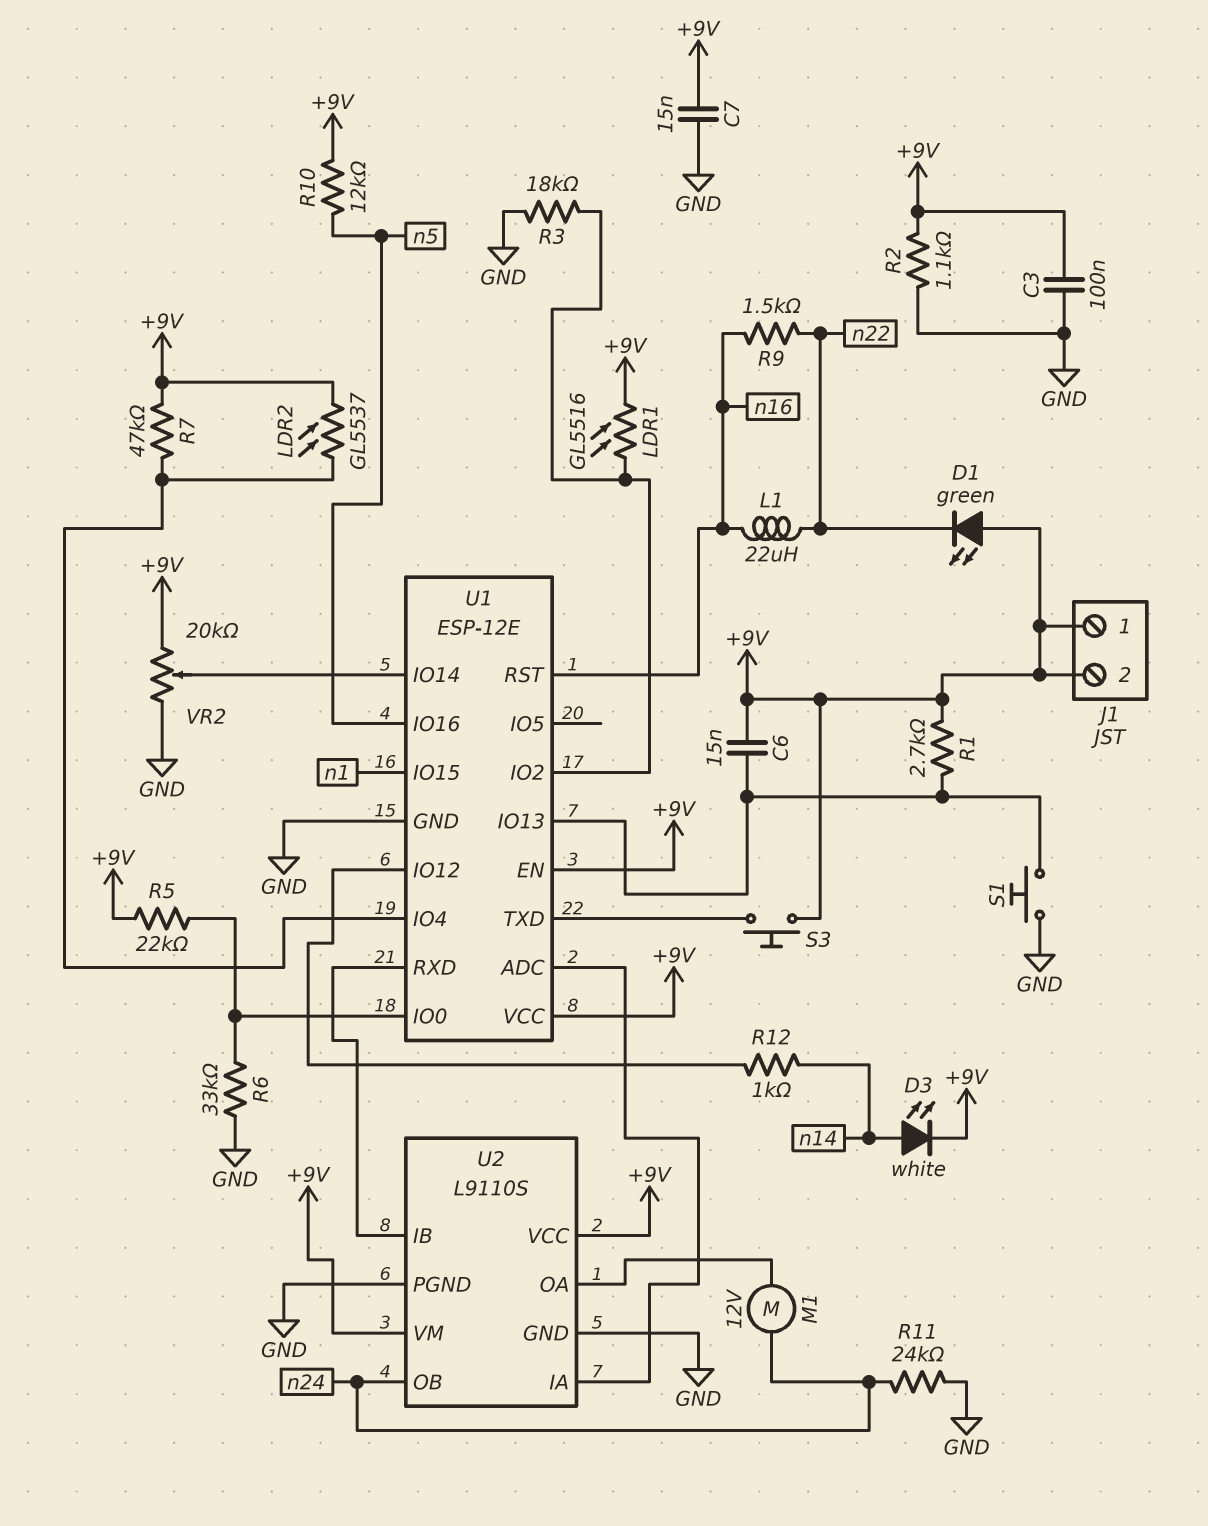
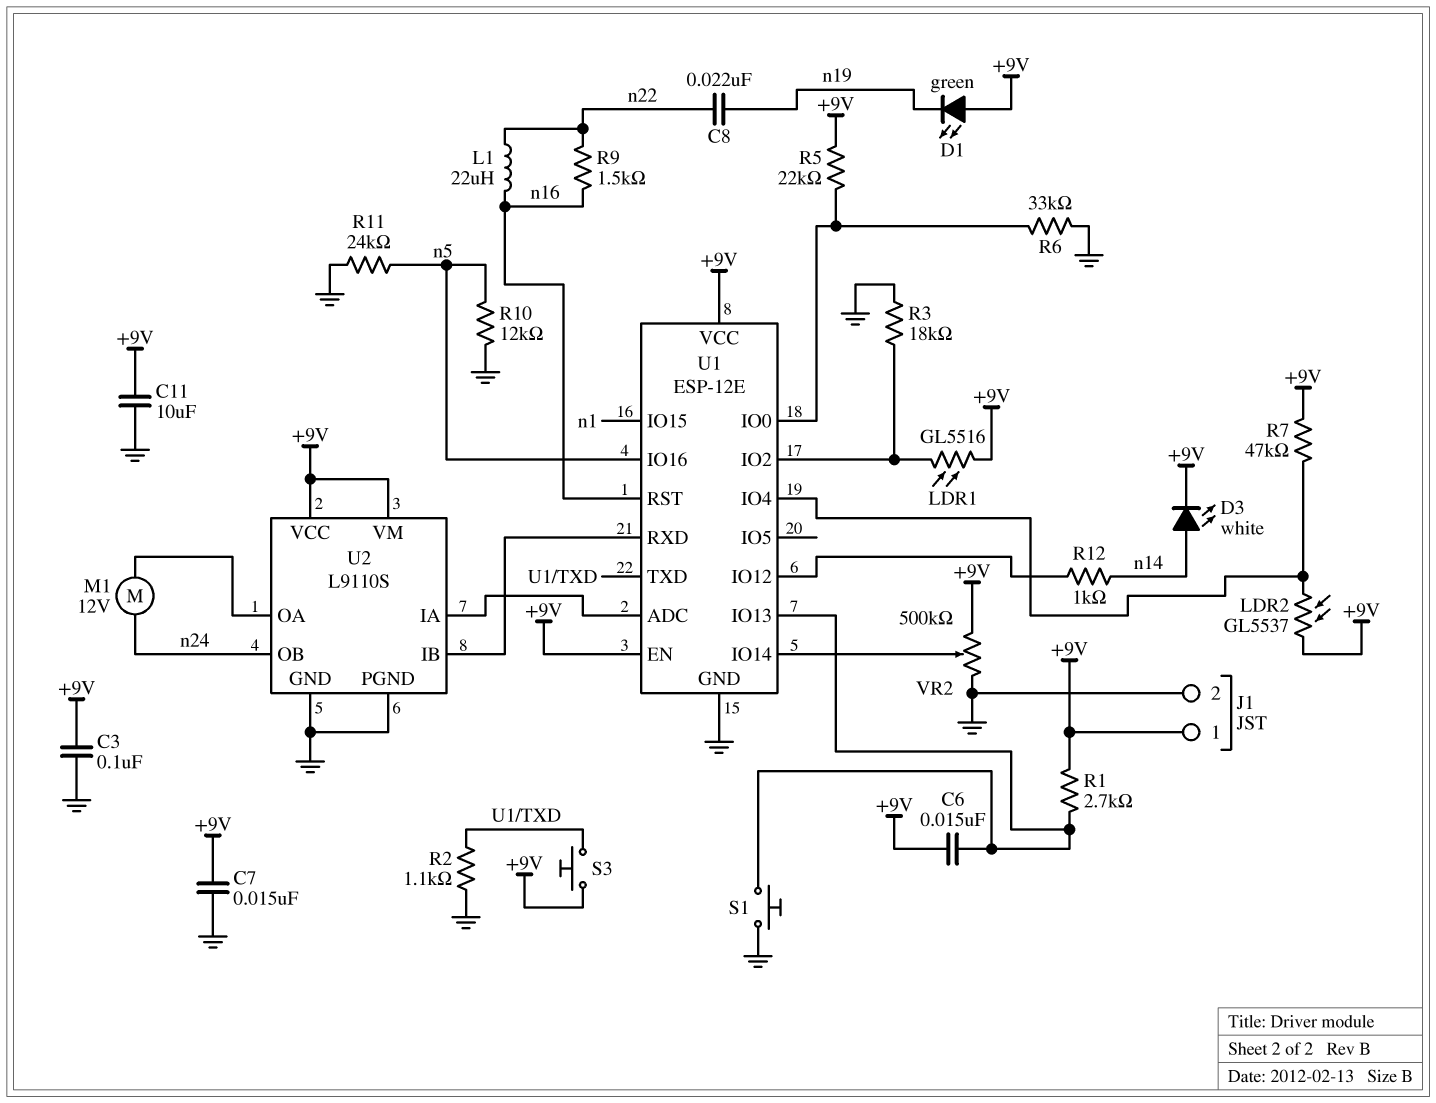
C8: none -> 22nF (n19, n22)
C11: none -> 10uF (+9V, GND)
D1: LED green (A +9V, K n22) -> LED green (A +9V, K n19)
J1 pin 2: +9V -> GND
R2: 1.1k (+9V, GND) -> 1.1k (GND, U1/TXD)
R10: 12k (+9V, n5) -> 12k (GND, n5)
R11: 24k (GND, n24) -> 24k (GND, n5)
VR2: 20k (+9V, GND, wiper U1/IO14) -> 500k (+9V, GND, wiper U1/IO14)

